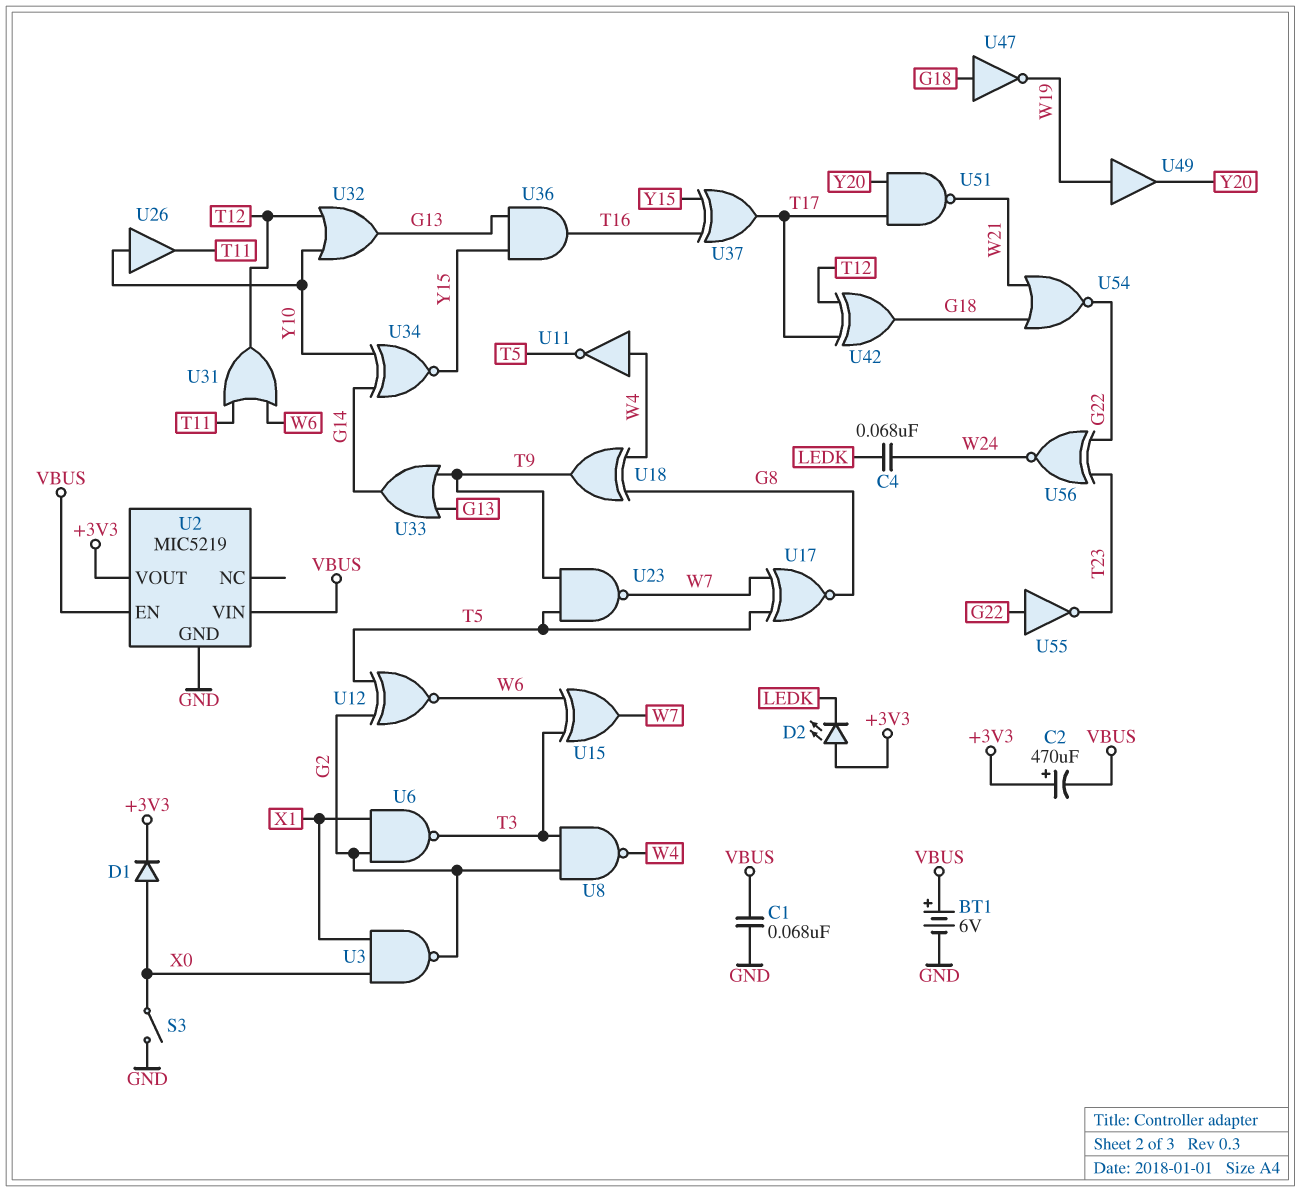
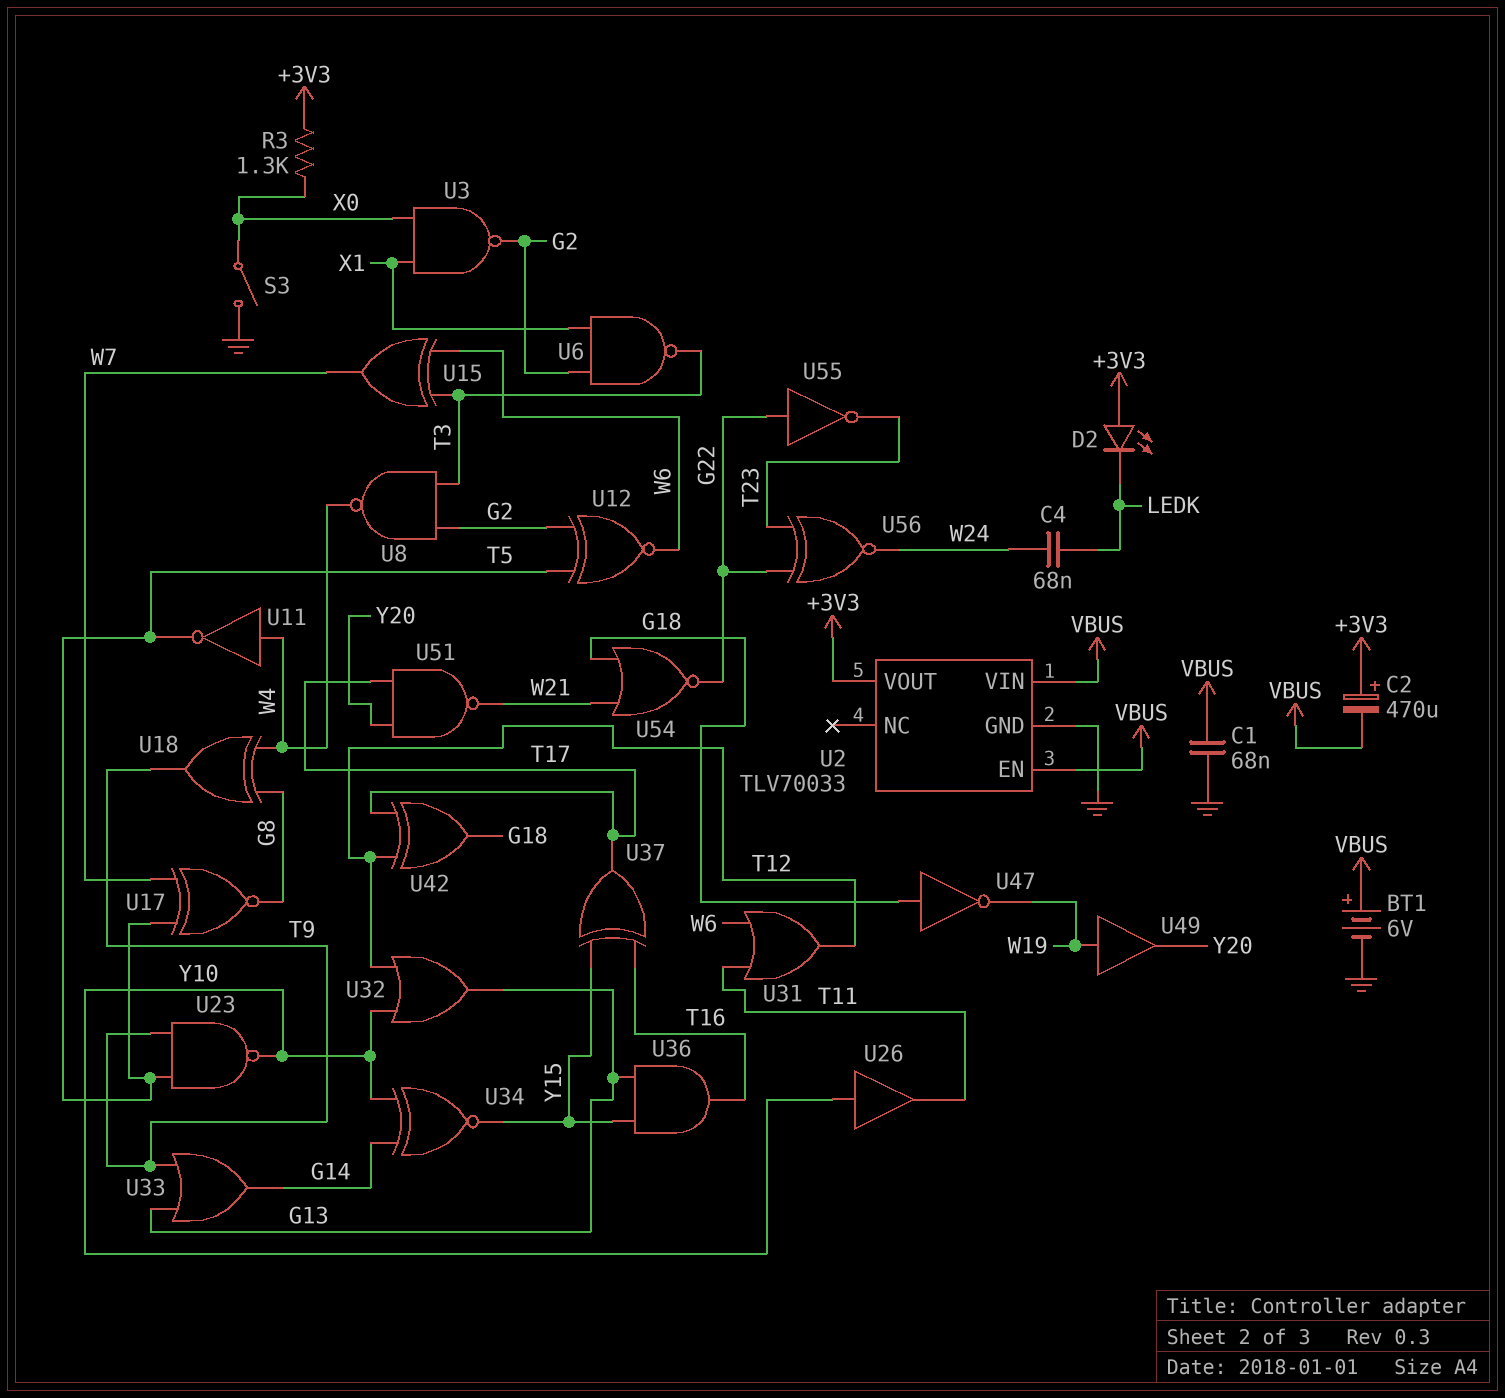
D1: diode (A X0, K +3V3) -> none
R3: none -> 1.3k (+3V3, X0)
U2: MIC5219 -> TLV70033
U23: NAND (in T5, in T9, out W7) -> NAND (in T5, in T9, out Y10)

